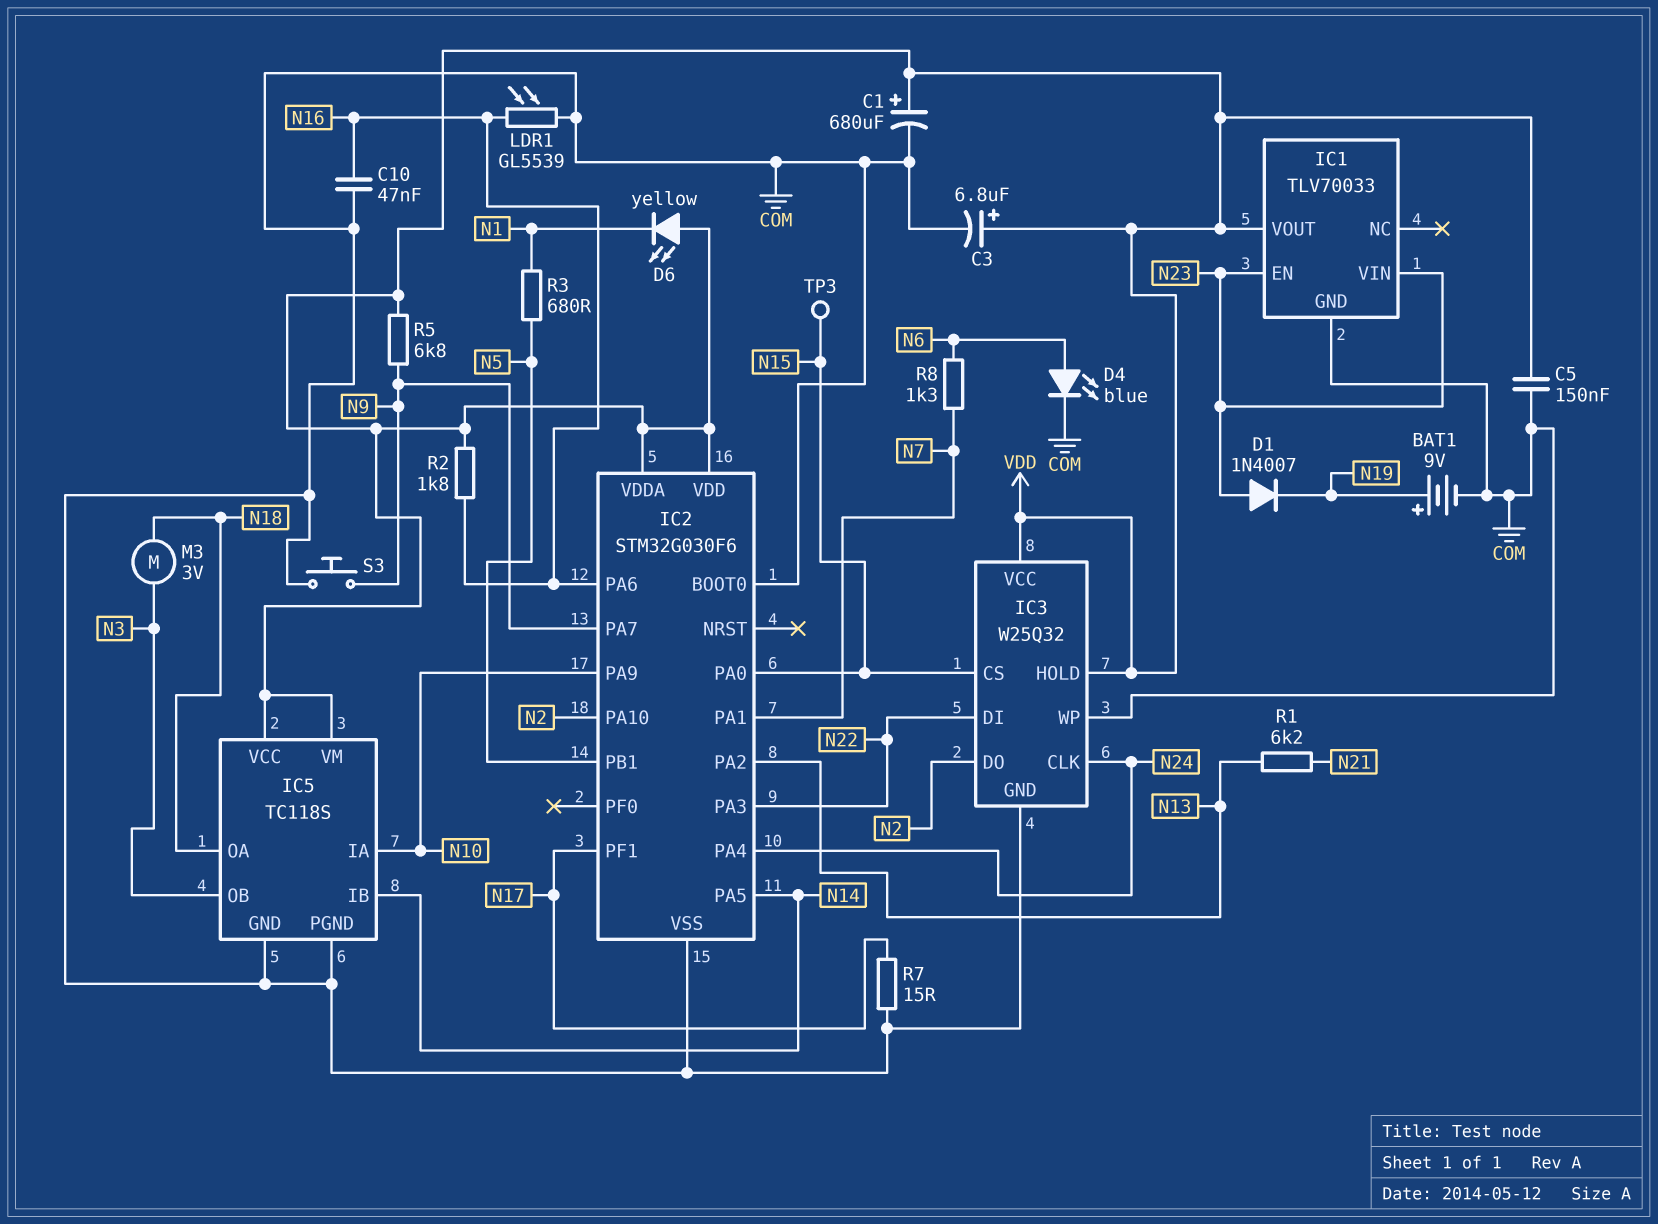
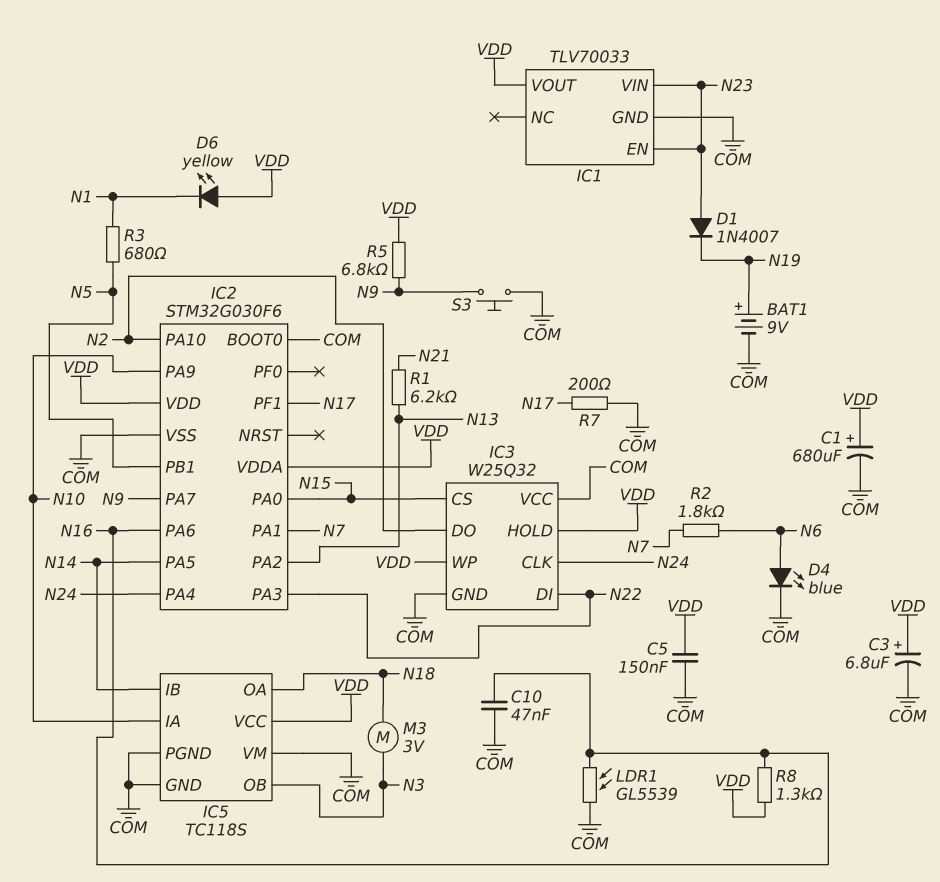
IC3 pin VCC: VDD -> COM
IC3 pin WP: COM -> VDD
IC5 pin VM: VDD -> COM
R2: 1.8k (N16, VDD) -> 1.8k (N6, N7)
R7: 15 (COM, N17) -> 200 (COM, N17)
R8: 1.3k (N6, N7) -> 1.3k (N16, VDD)
TP3: test point (N15) -> none

